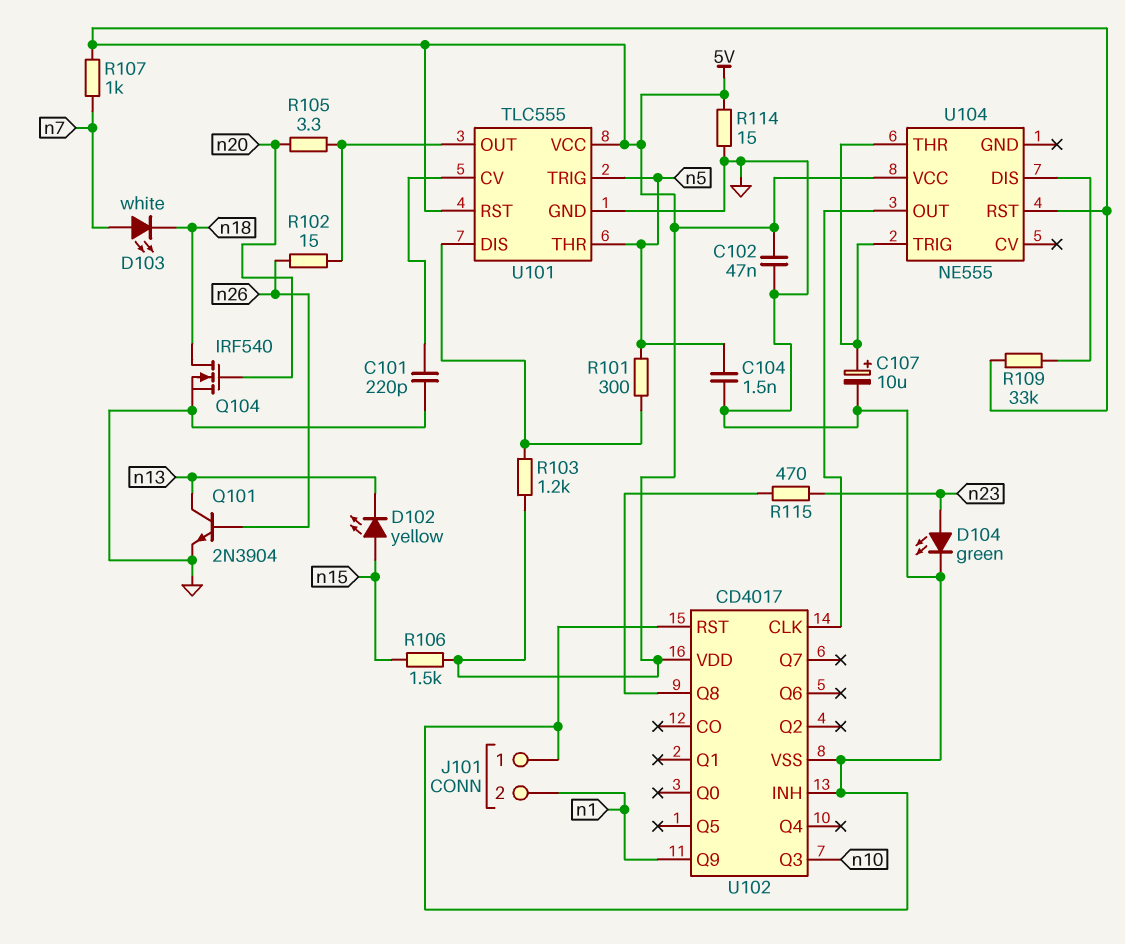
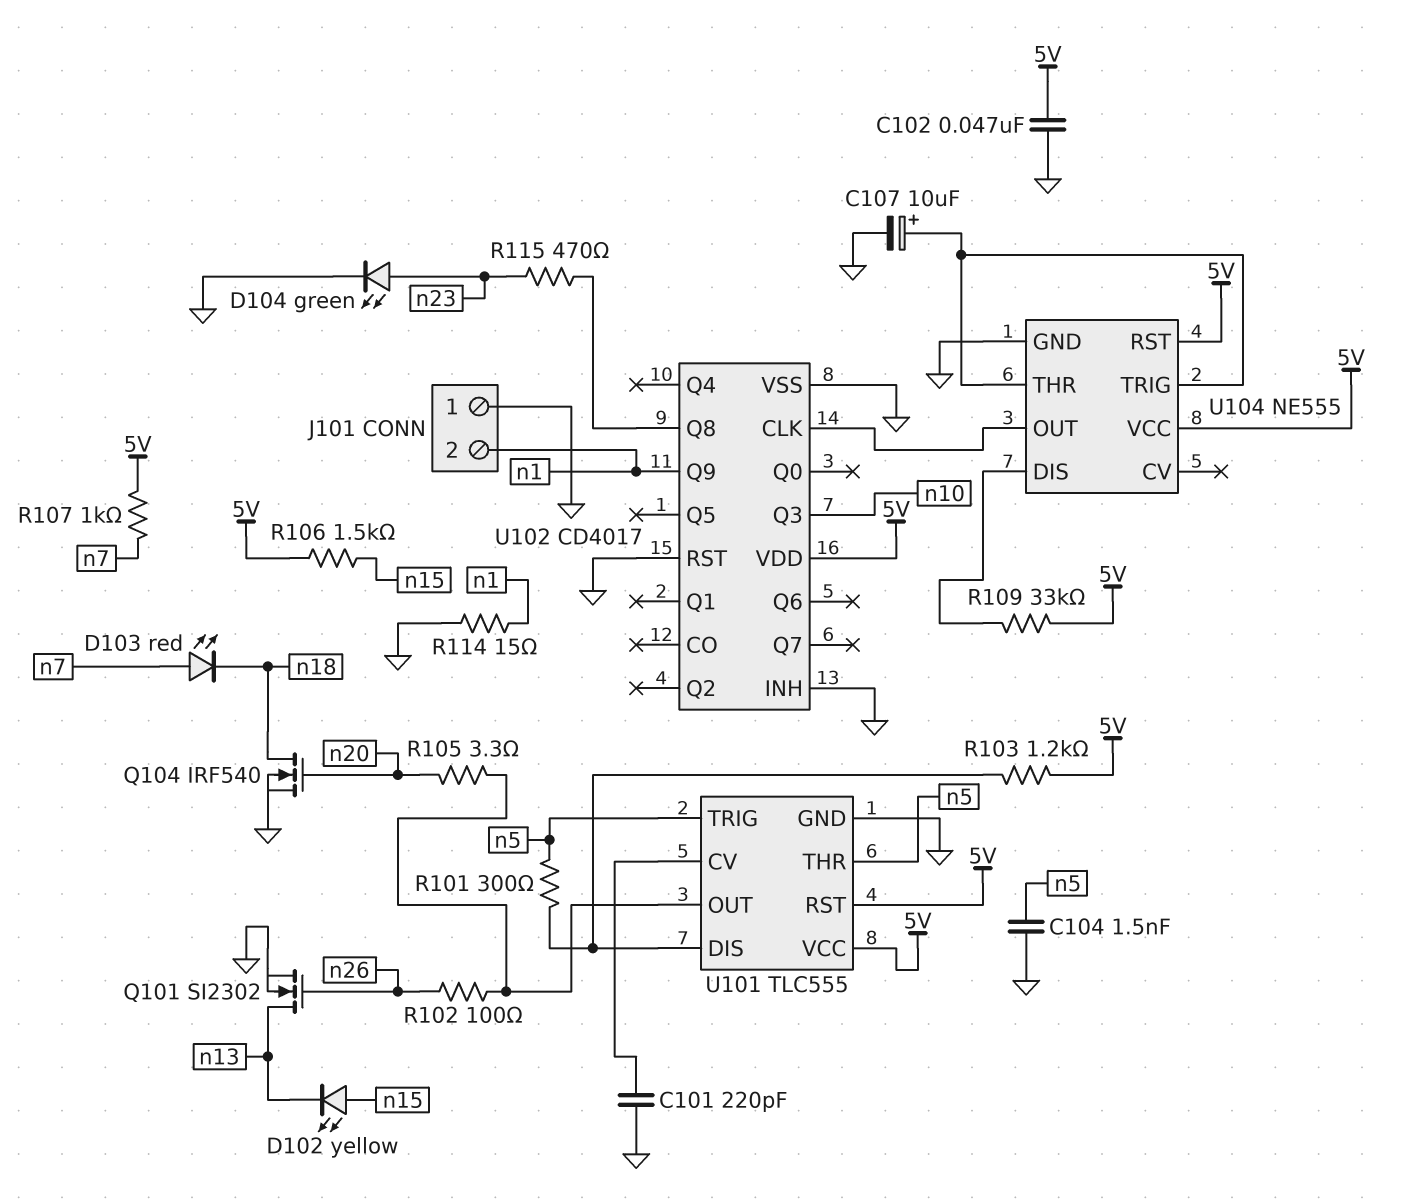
D103: LED white (A n7, K n18) -> LED red (A n7, K n18)
Q101: NPN 2N3904 (B n26, C n13, E GND) -> NMOS SI2302 (G n26, D n13, S GND)
R102: 15 (U101/OUT, n26) -> 100 (U101/OUT, n26)
R114: 15 (5V, GND) -> 15 (GND, n1)
U104 pin GND: none -> GND

